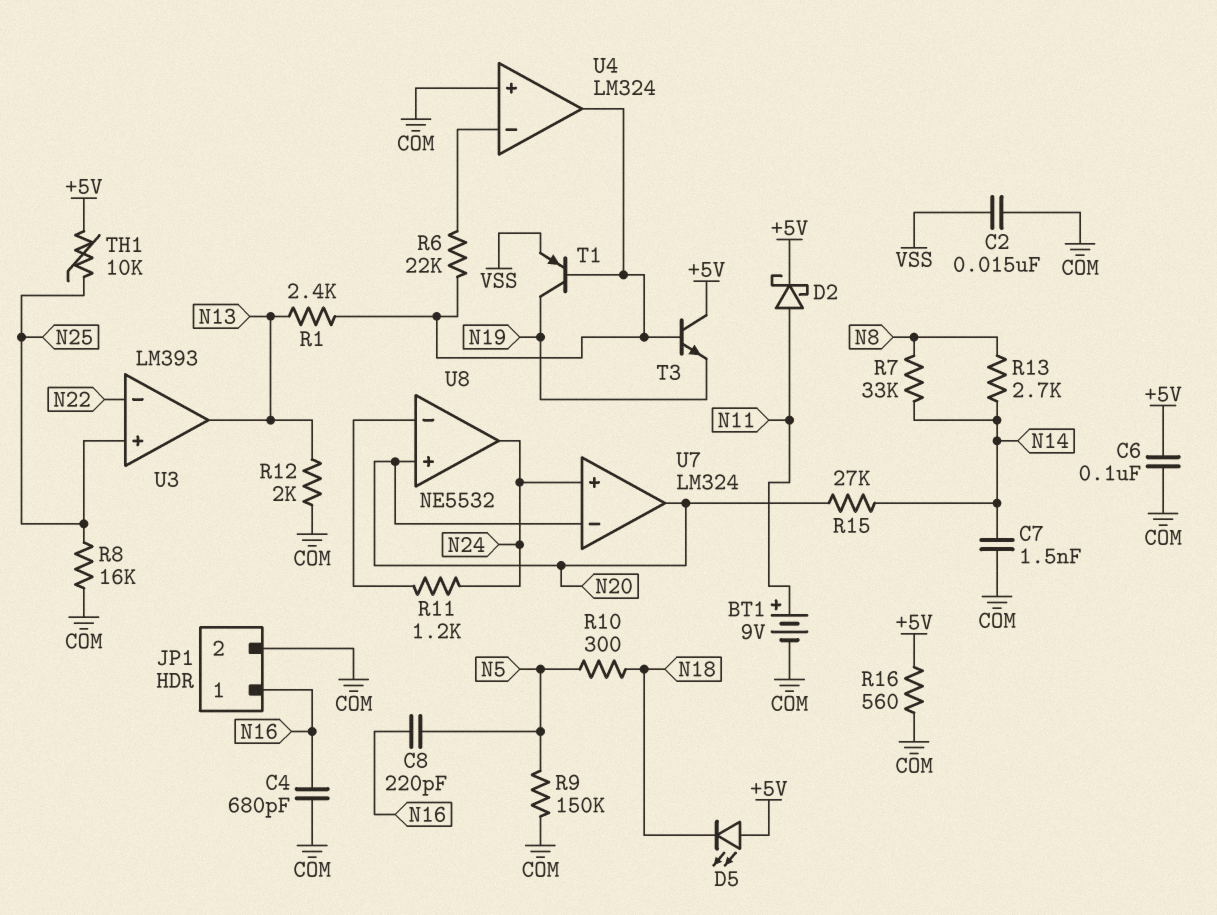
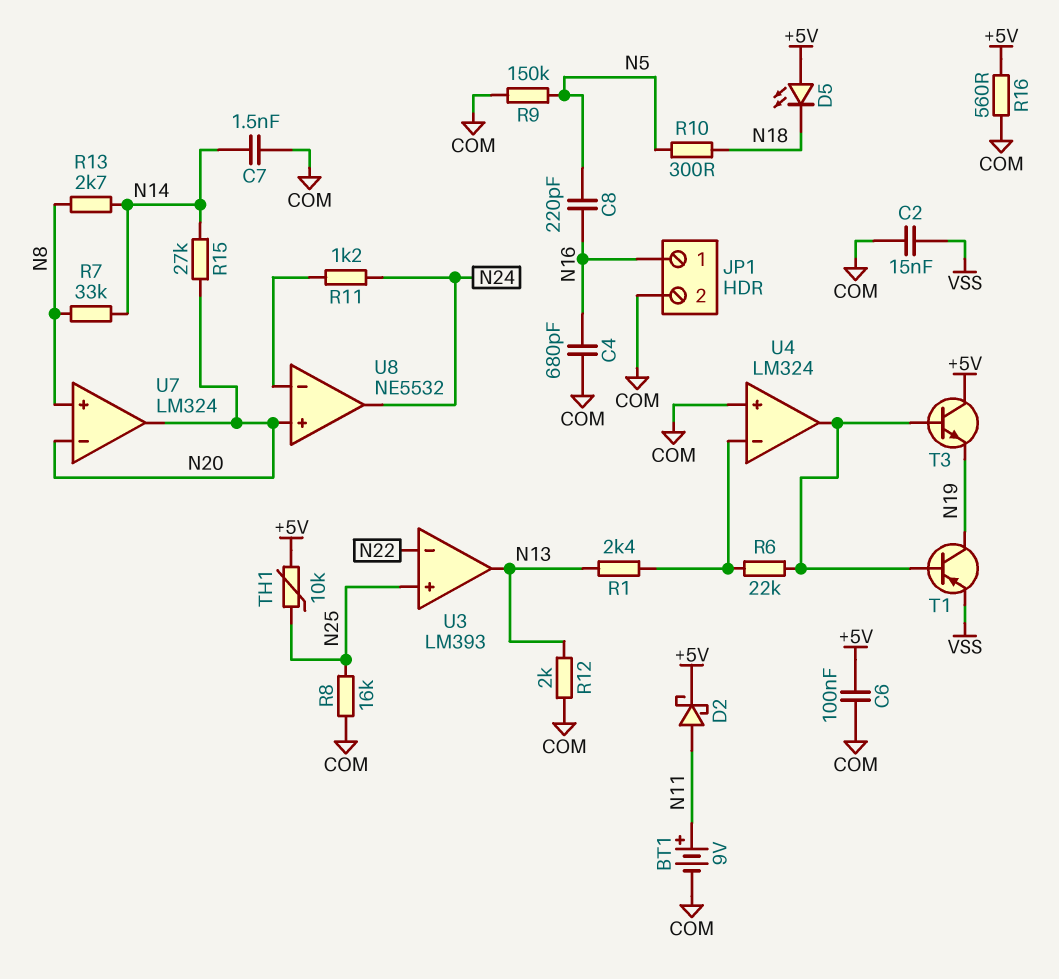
R1: 2.4k (N13, U4/out) -> 2.4k (N13, U4/in-)
U7 pin in+: N24 -> N8

